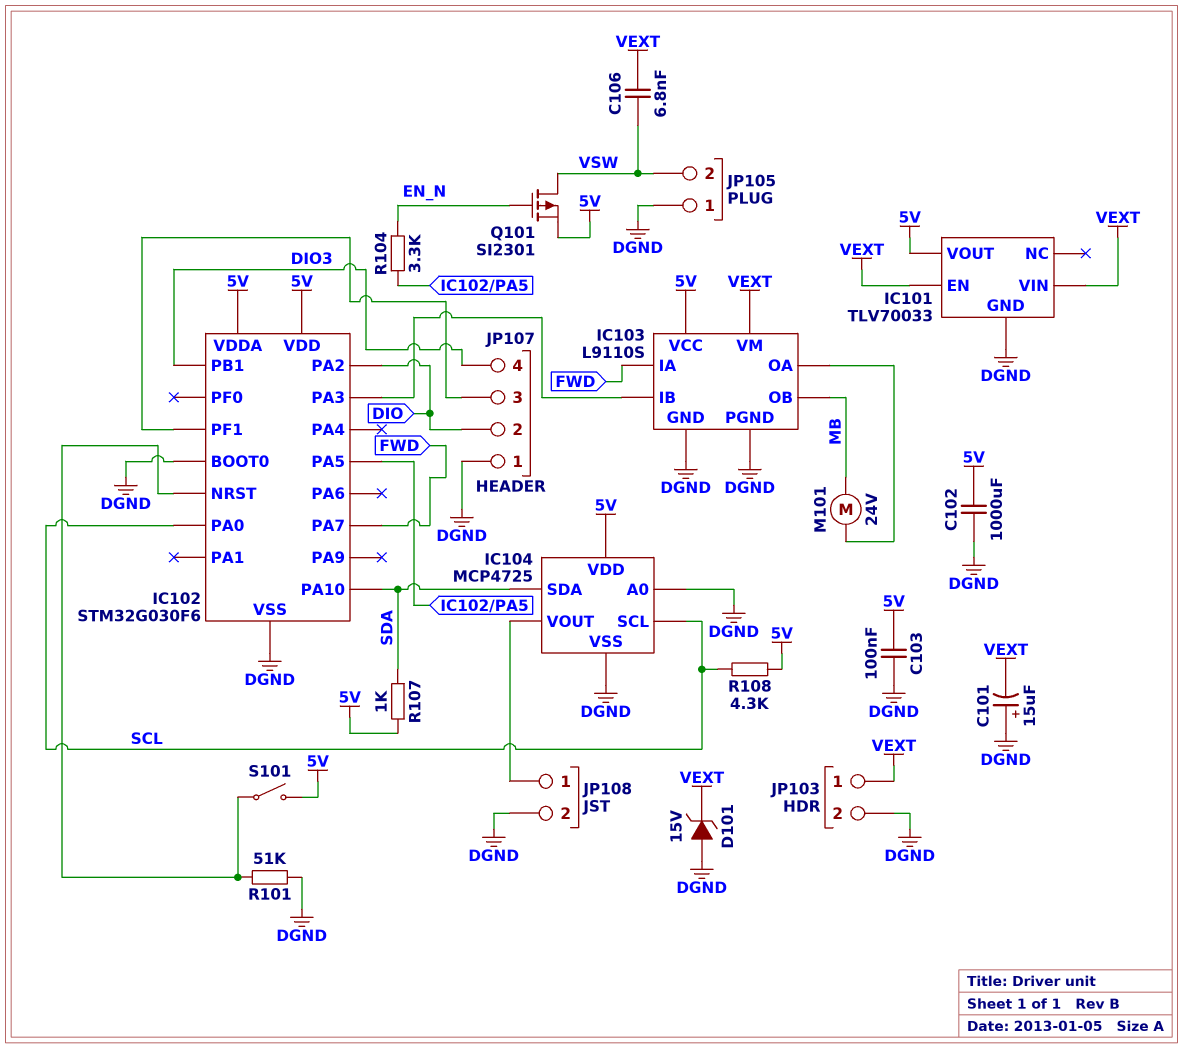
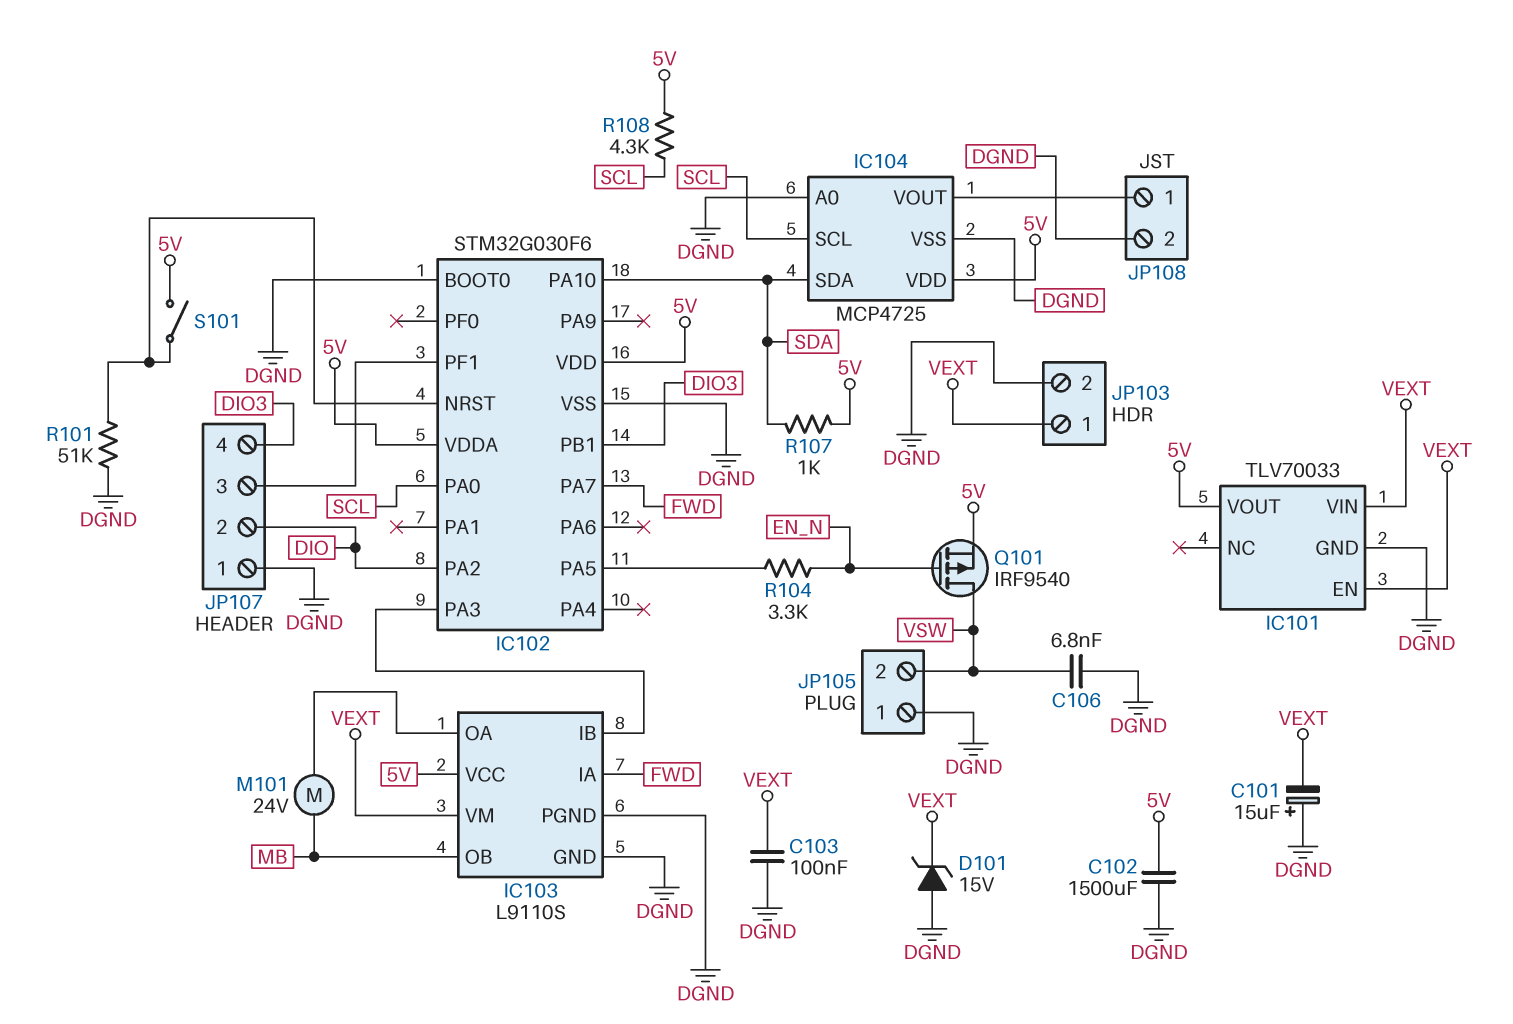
C102: 1000uF (5V, DGND) -> 1500uF (5V, DGND)
C103: 100nF (5V, DGND) -> 100nF (DGND, VEXT)
C106: 6.8nF (VEXT, VSW) -> 6.8nF (DGND, VSW)
Q101: PMOS SI2301 (G EN_N, D VSW, S 5V) -> PMOS IRF9540 (G EN_N, D VSW, S 5V)

